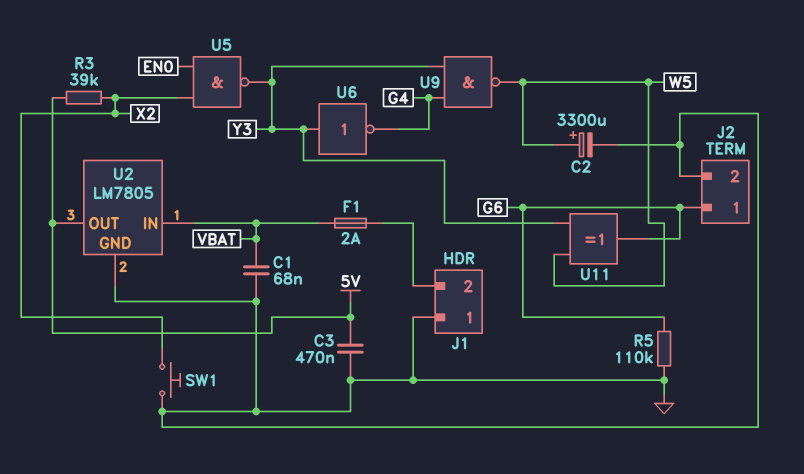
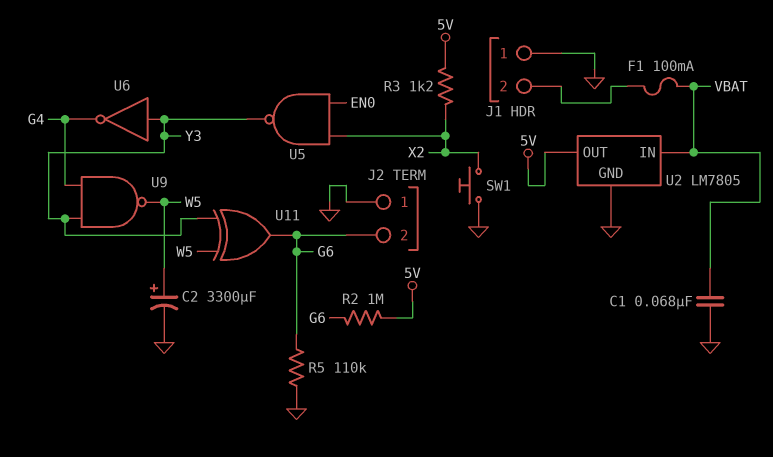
C3: 470nF (5V, GND) -> none
F1: 2A (J1/2, VBAT) -> 100mA (J1/2, VBAT)
J2 pin 1: G6 -> GND
J2 pin 2: GND -> G6
R2: none -> 1M (5V, G6)
R3: 39k (5V, X2) -> 1.2k (5V, X2)

